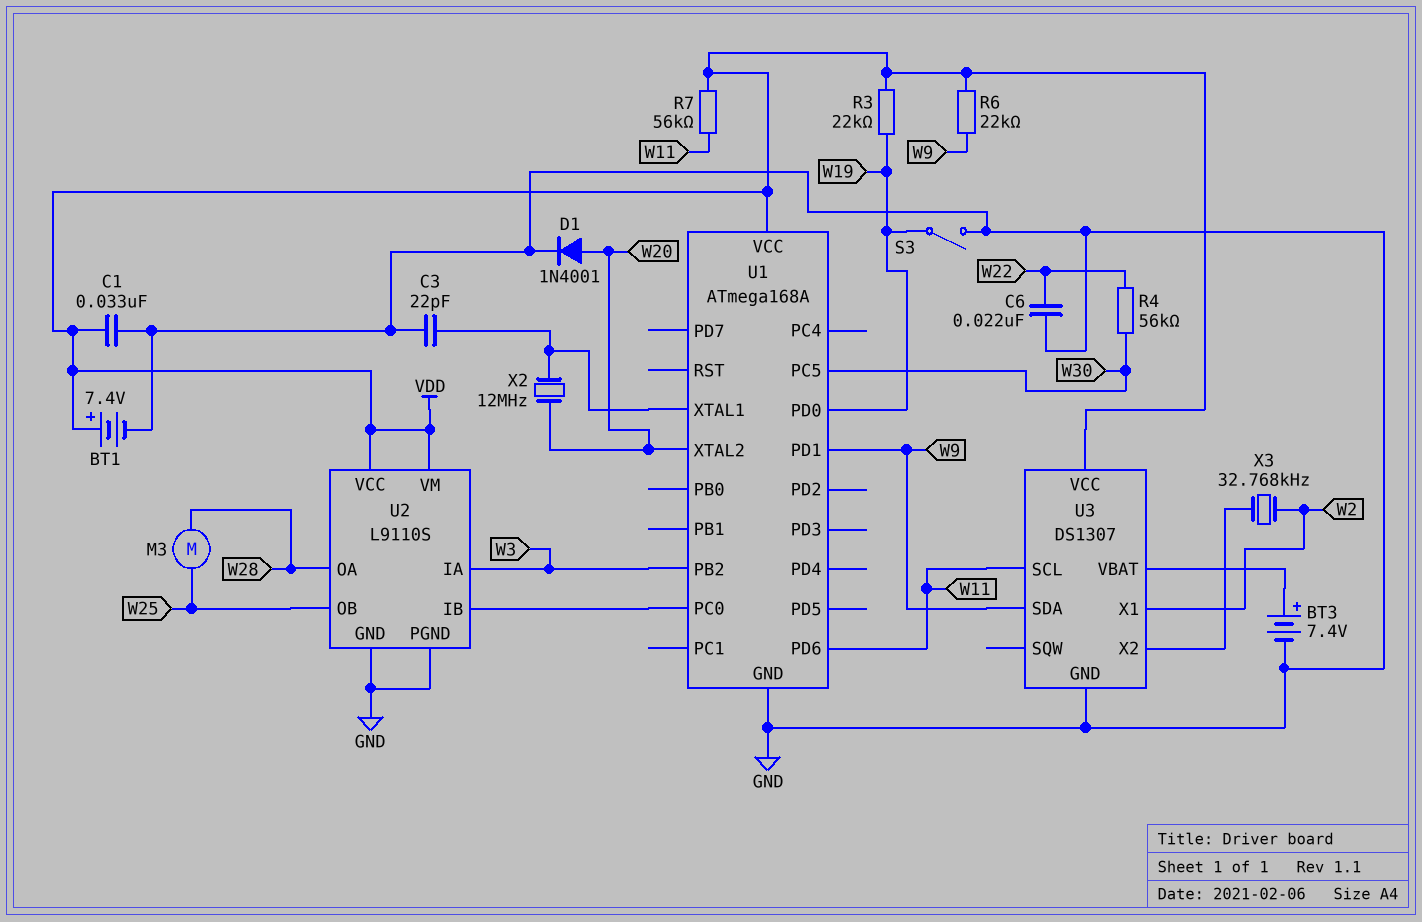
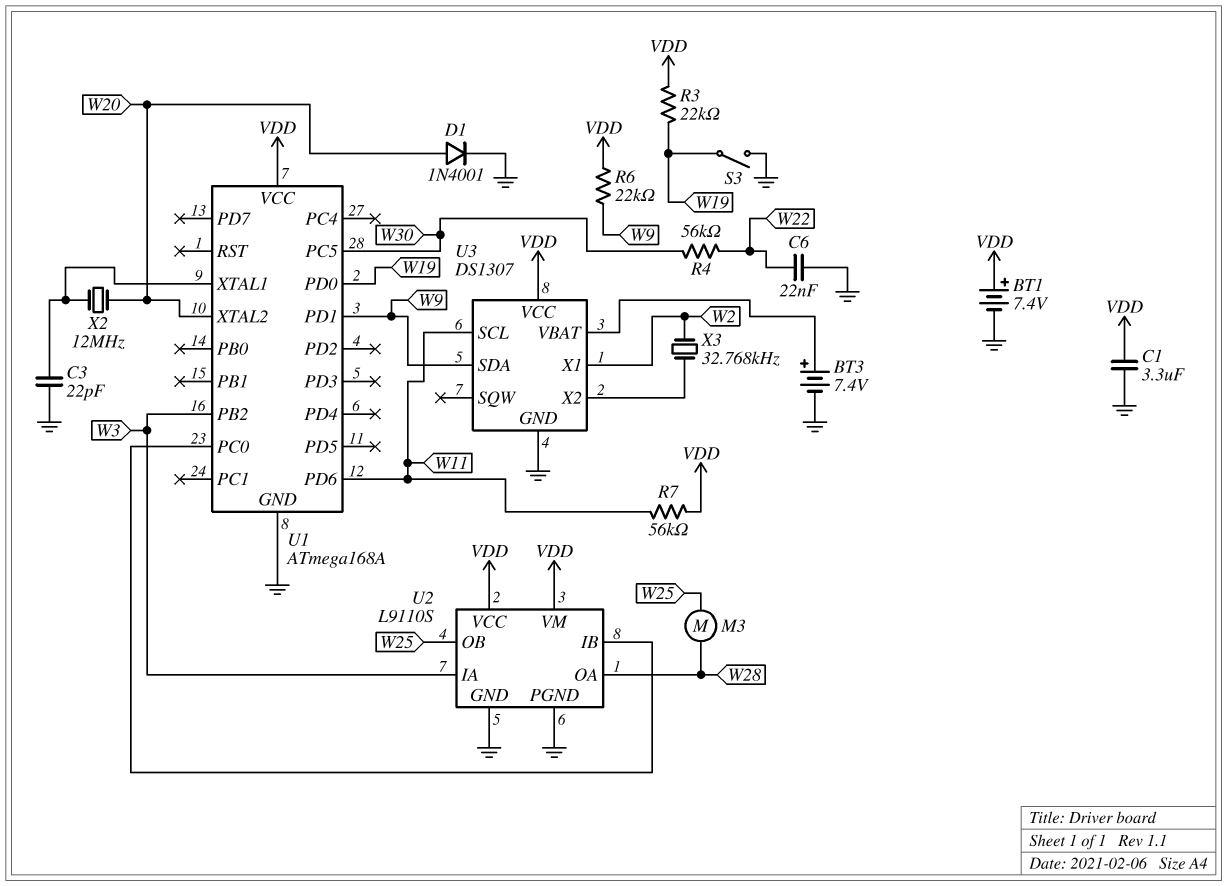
C1: 33nF (GND, VDD) -> 3.3uF (GND, VDD)

